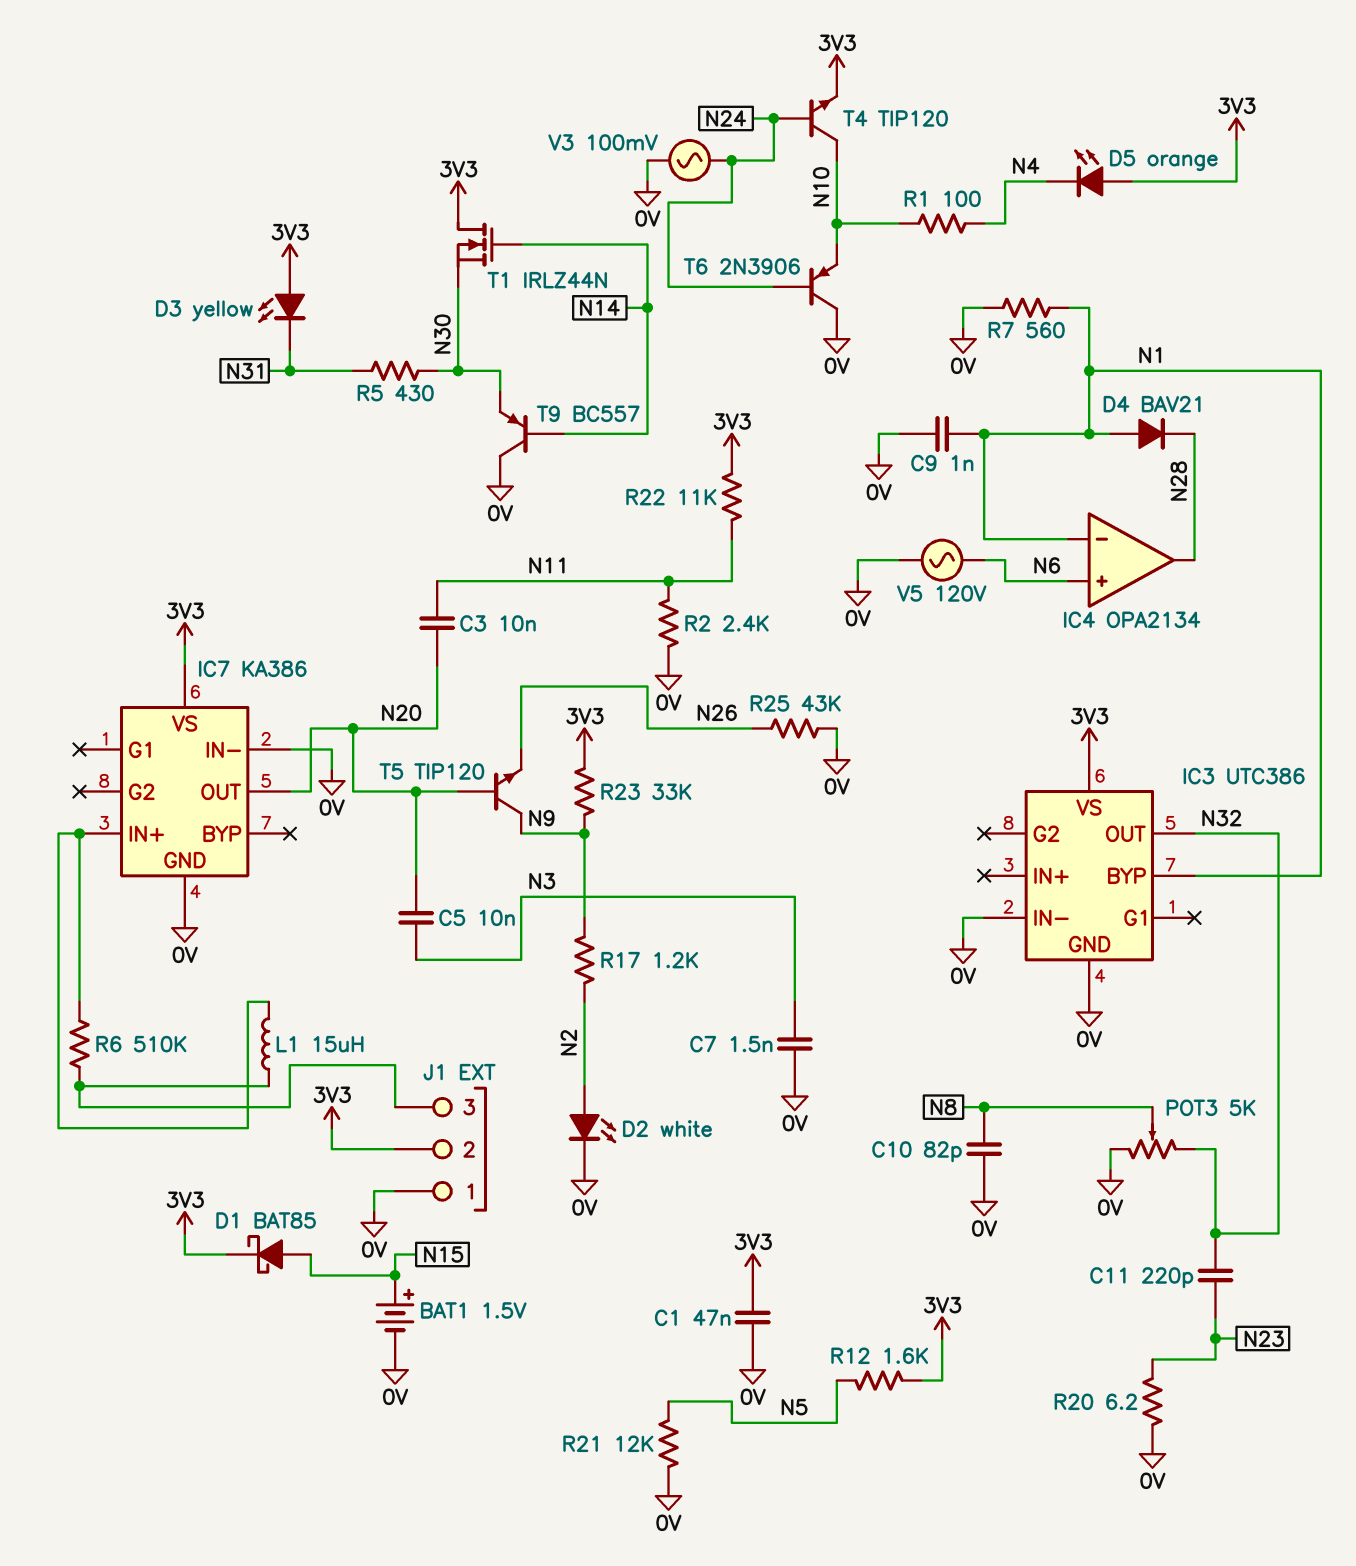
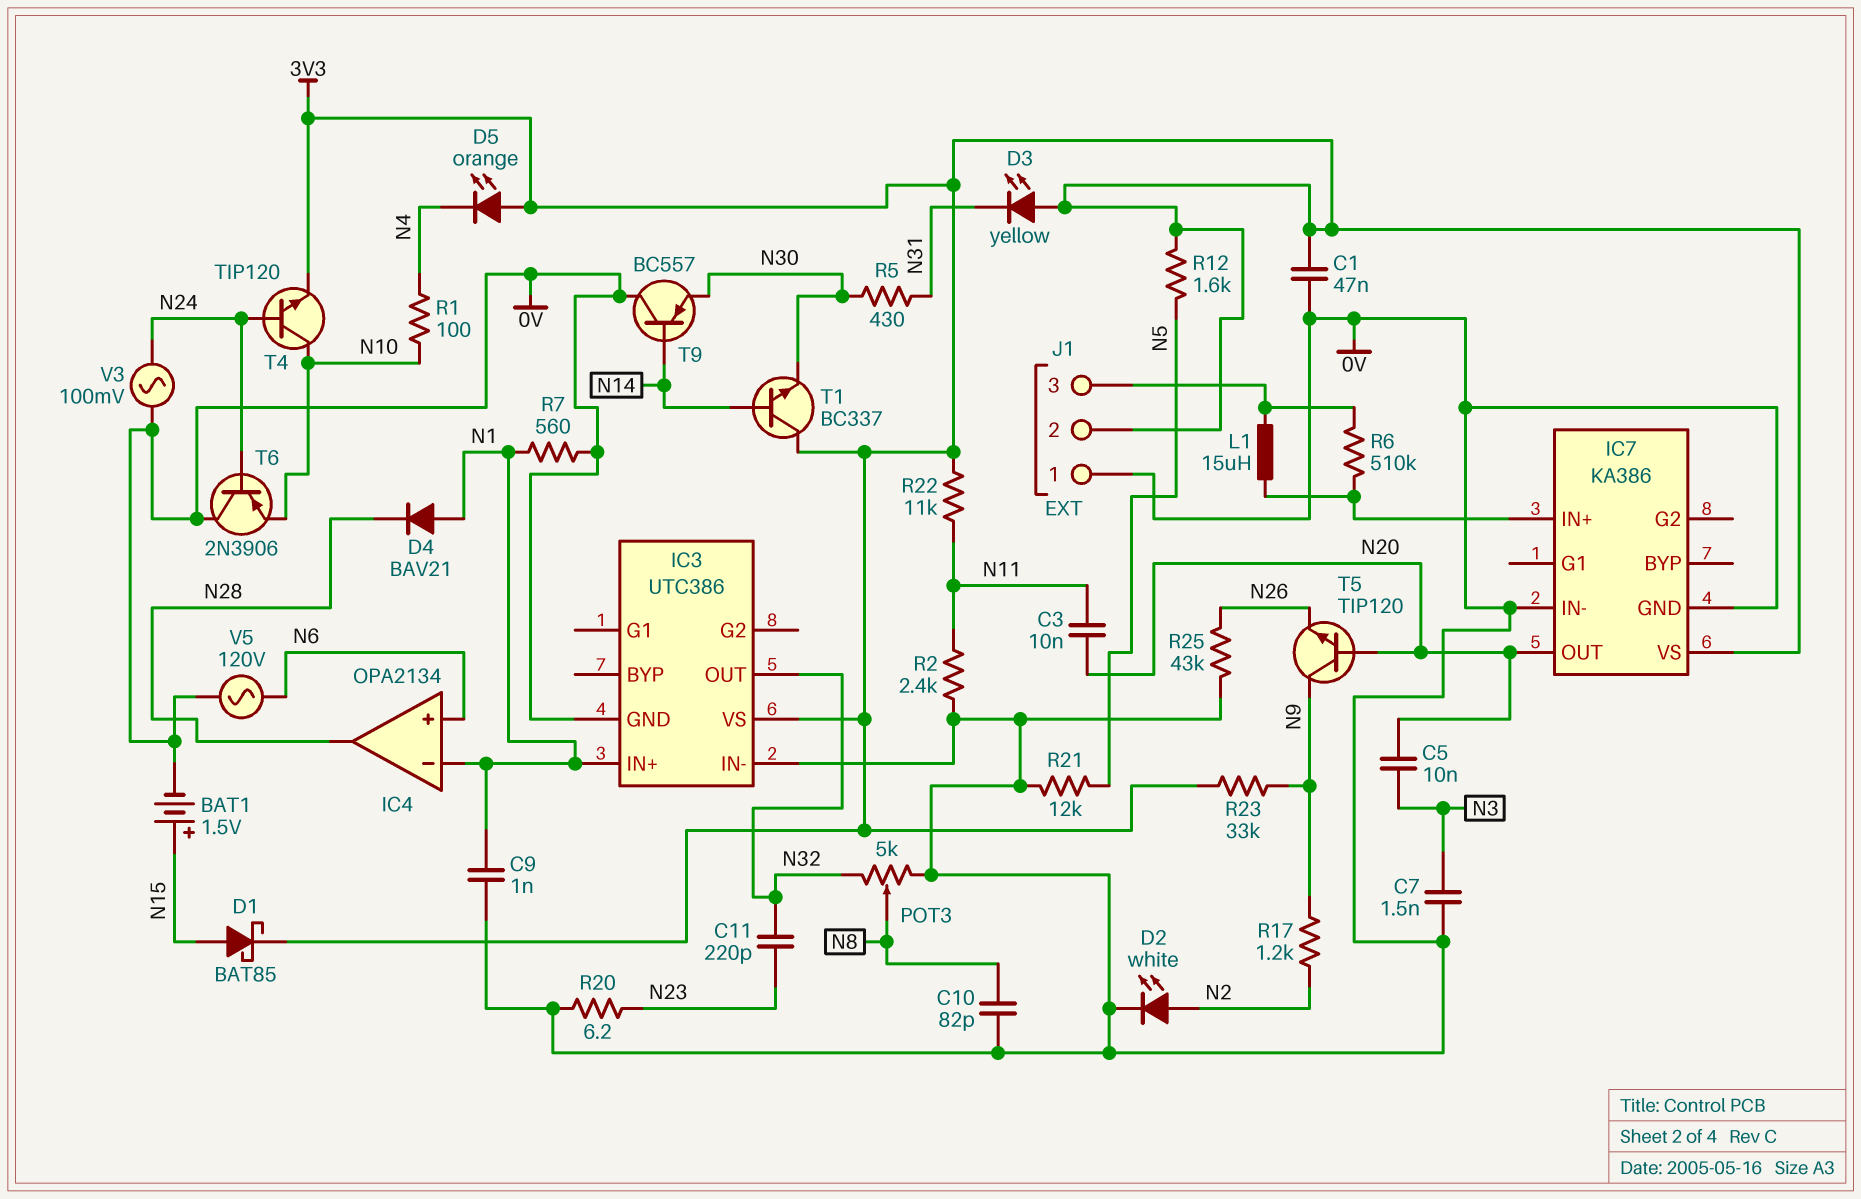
IC3 pin BYP: N1 -> none
IC3 pin IN+: none -> N1
T1: NMOS IRLZ44N (G N14, D 3V3, S N30) -> NPN BC337 (B N14, C 3V3, E N30)

